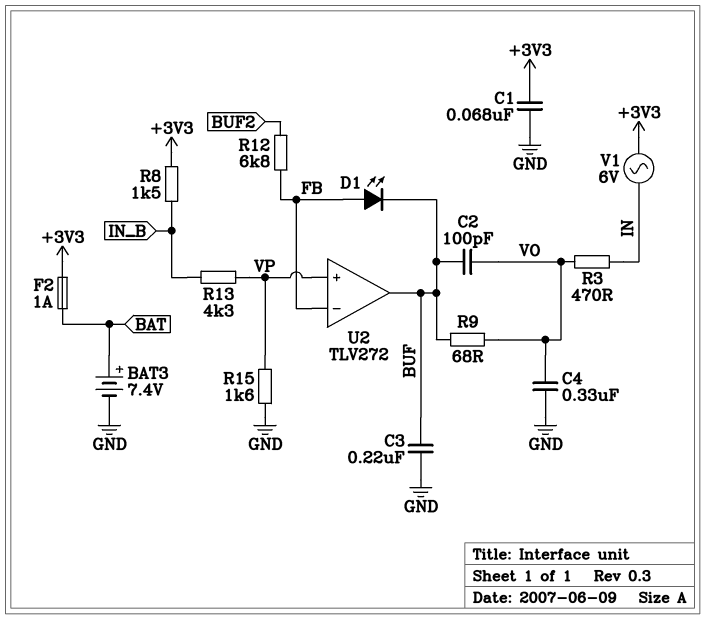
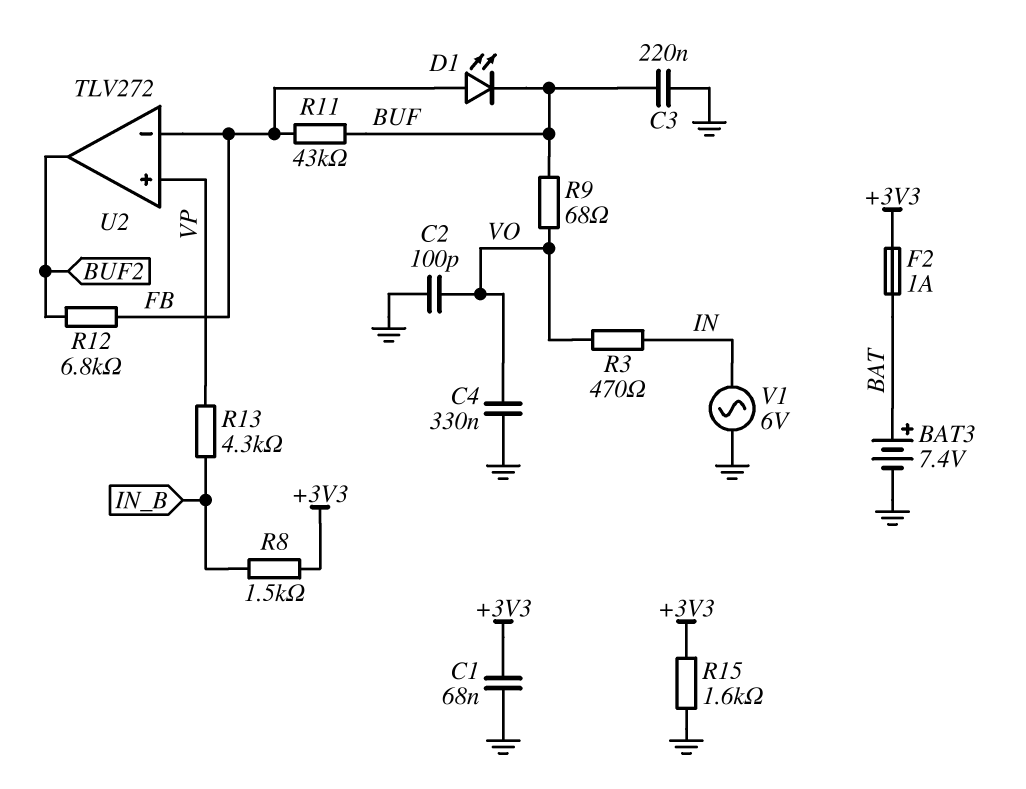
C2: 100pF (BUF, VO) -> 100pF (GND, VO)
R11: none -> 43k (BUF, FB)
R15: 1.6k (GND, VP) -> 1.6k (+3V3, GND)
U2 pin out: BUF -> BUF2
V1: AC 6V (+3V3, IN) -> AC 6V (GND, IN)

